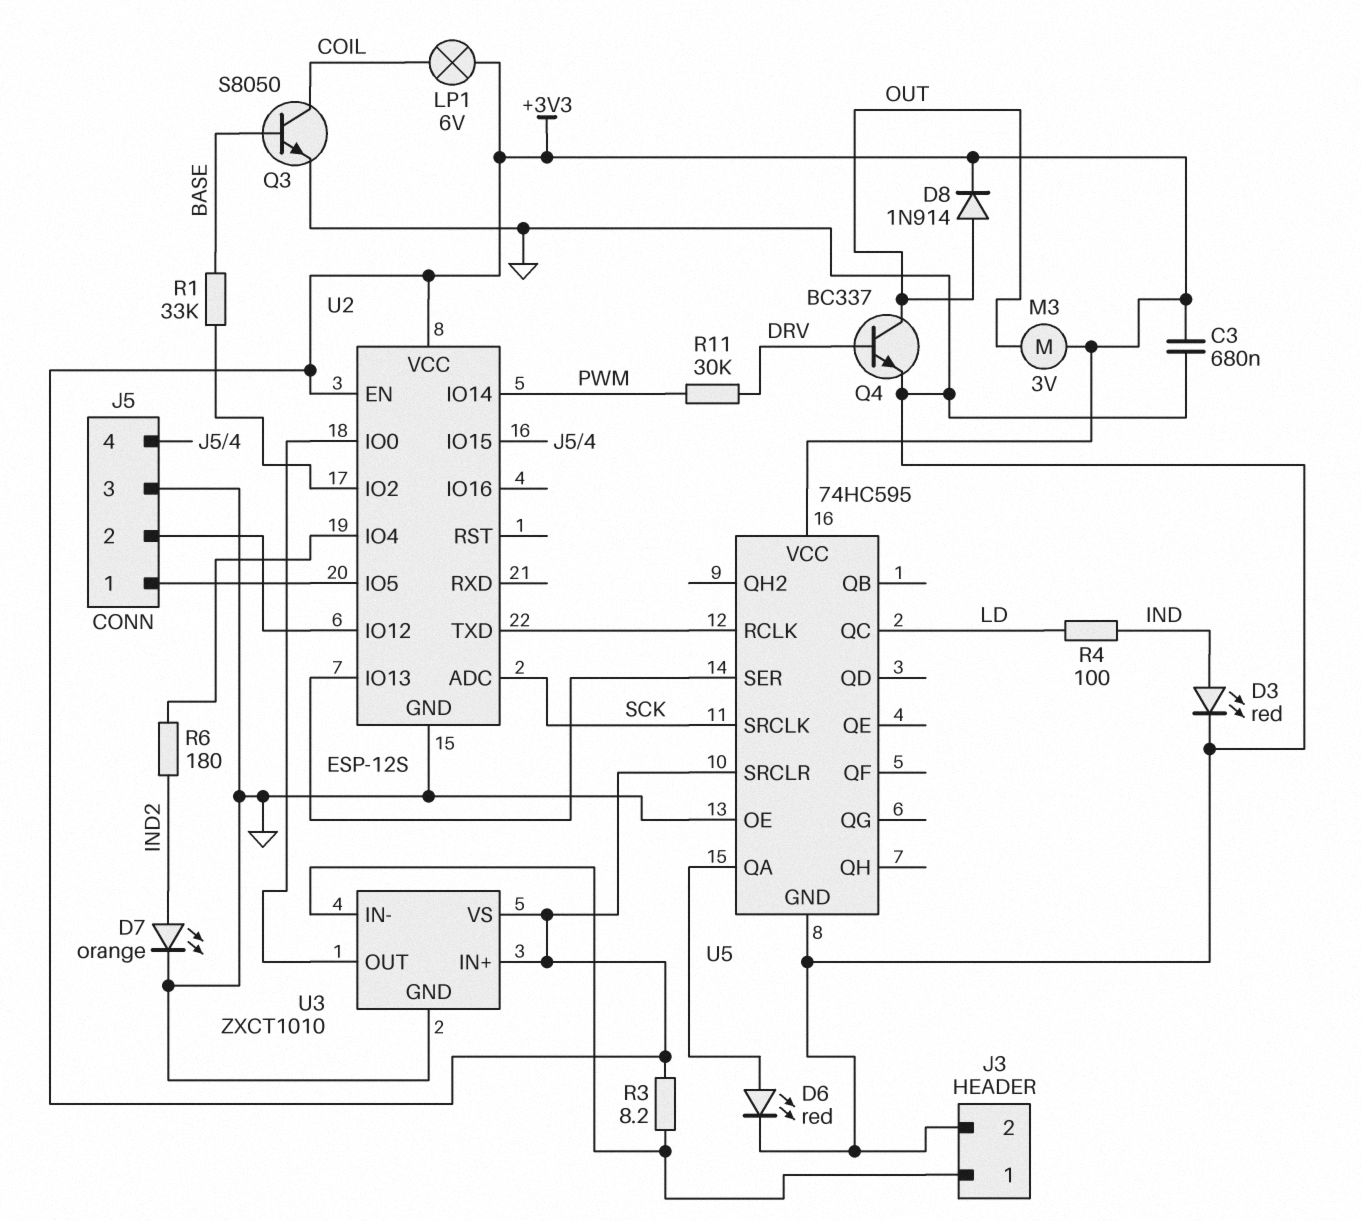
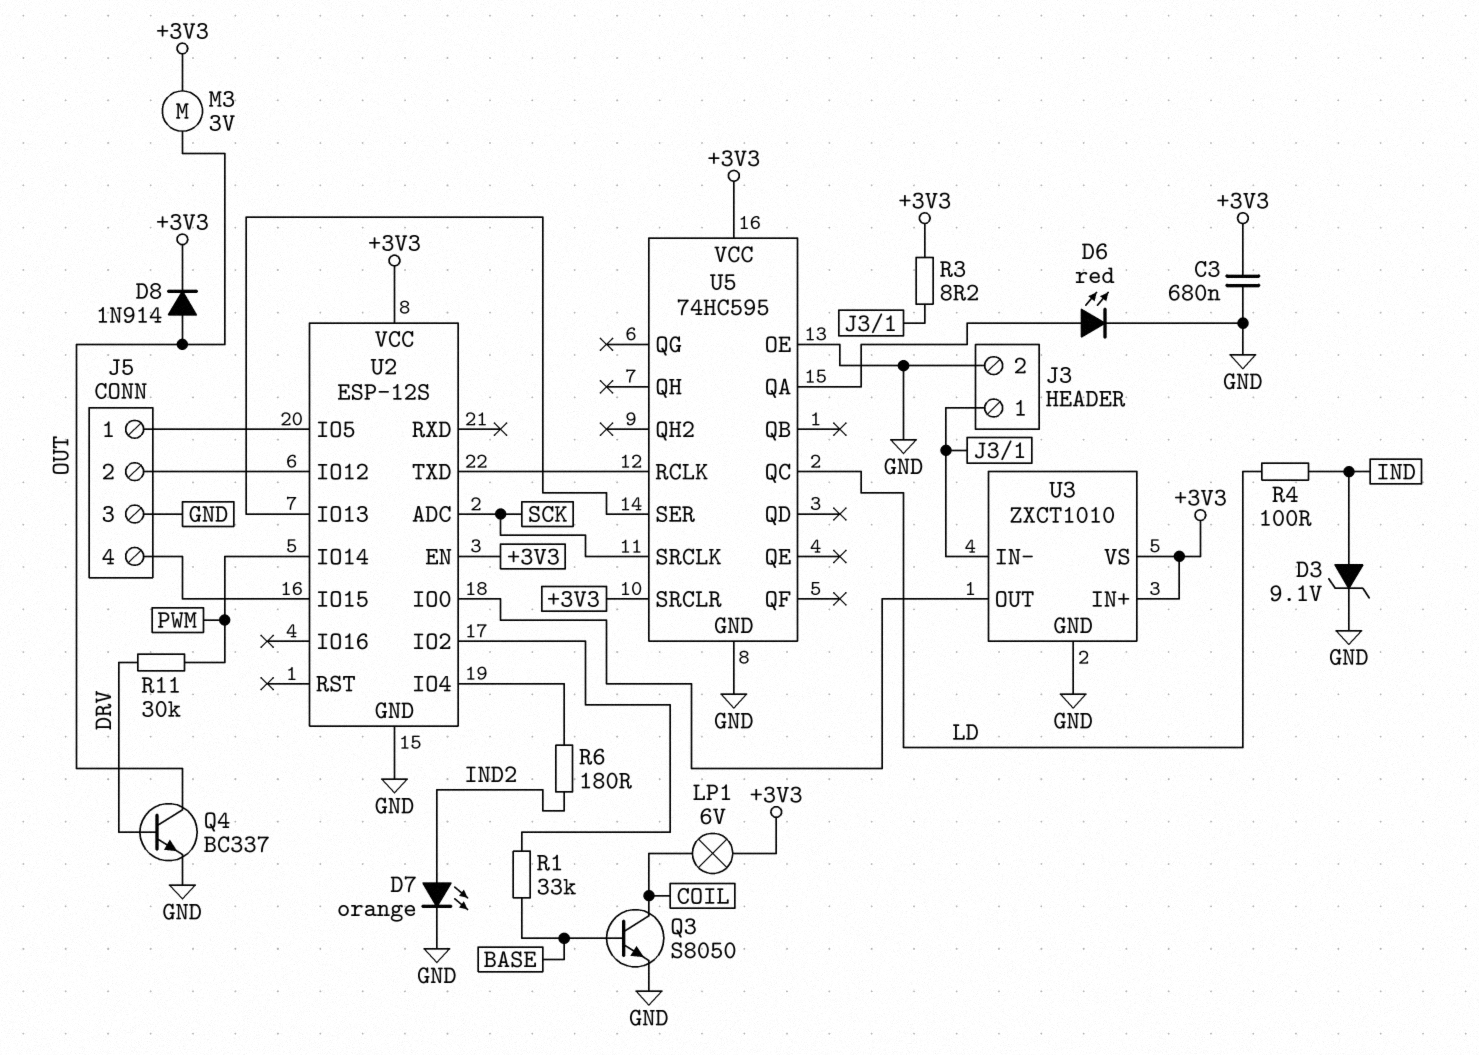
D3: LED red (A IND, K GND) -> zener 9.1V (A IND, K GND)

